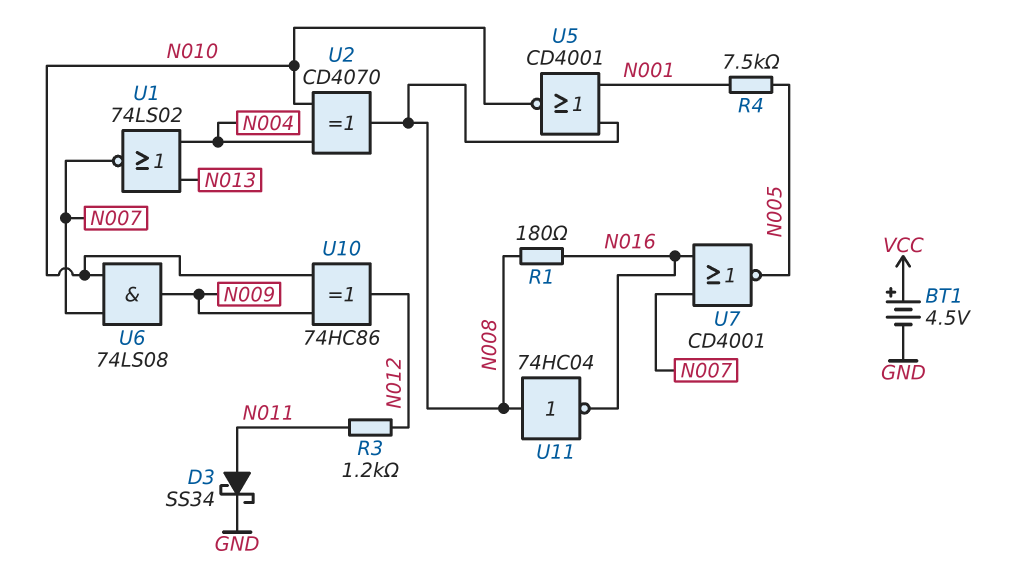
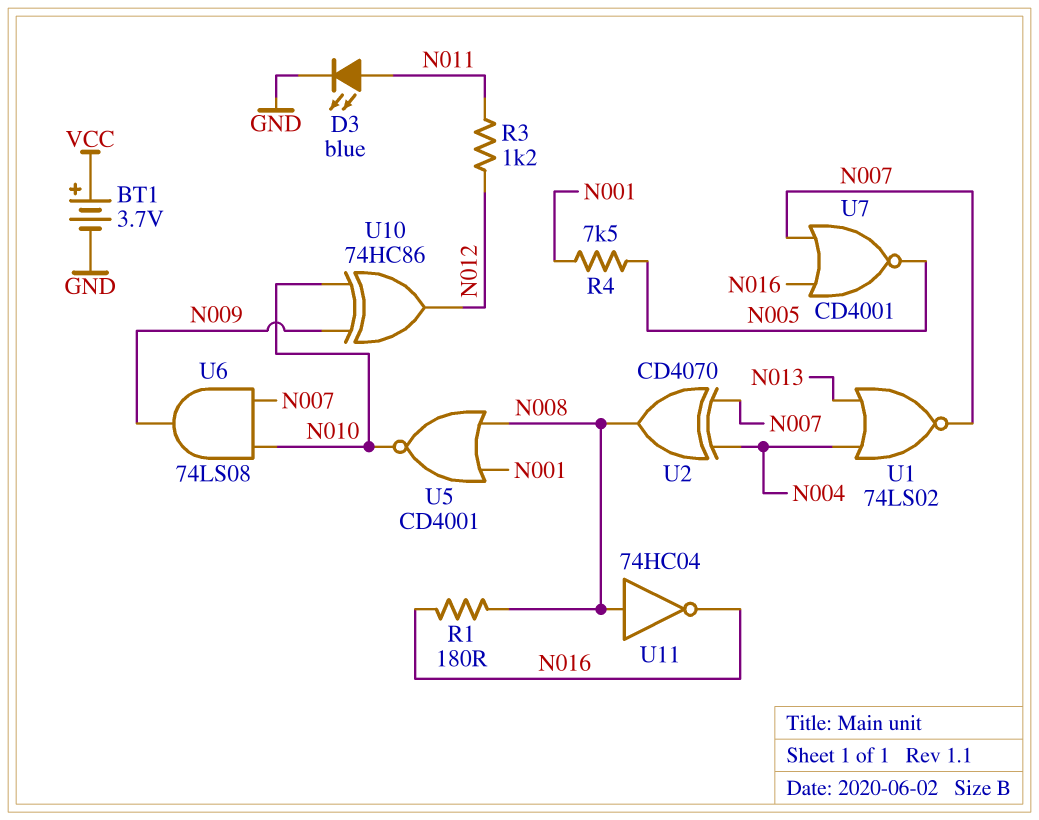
BT1: 4.5V (plus VCC, minus GND) -> 3.7V (plus VCC, minus GND)
D3: schottky SS34 (A N011, K GND) -> LED blue (A N011, K GND)
U2: XOR CD4070 (in N004, in N010, out N008) -> XOR CD4070 (in N004, in N007, out N008)

